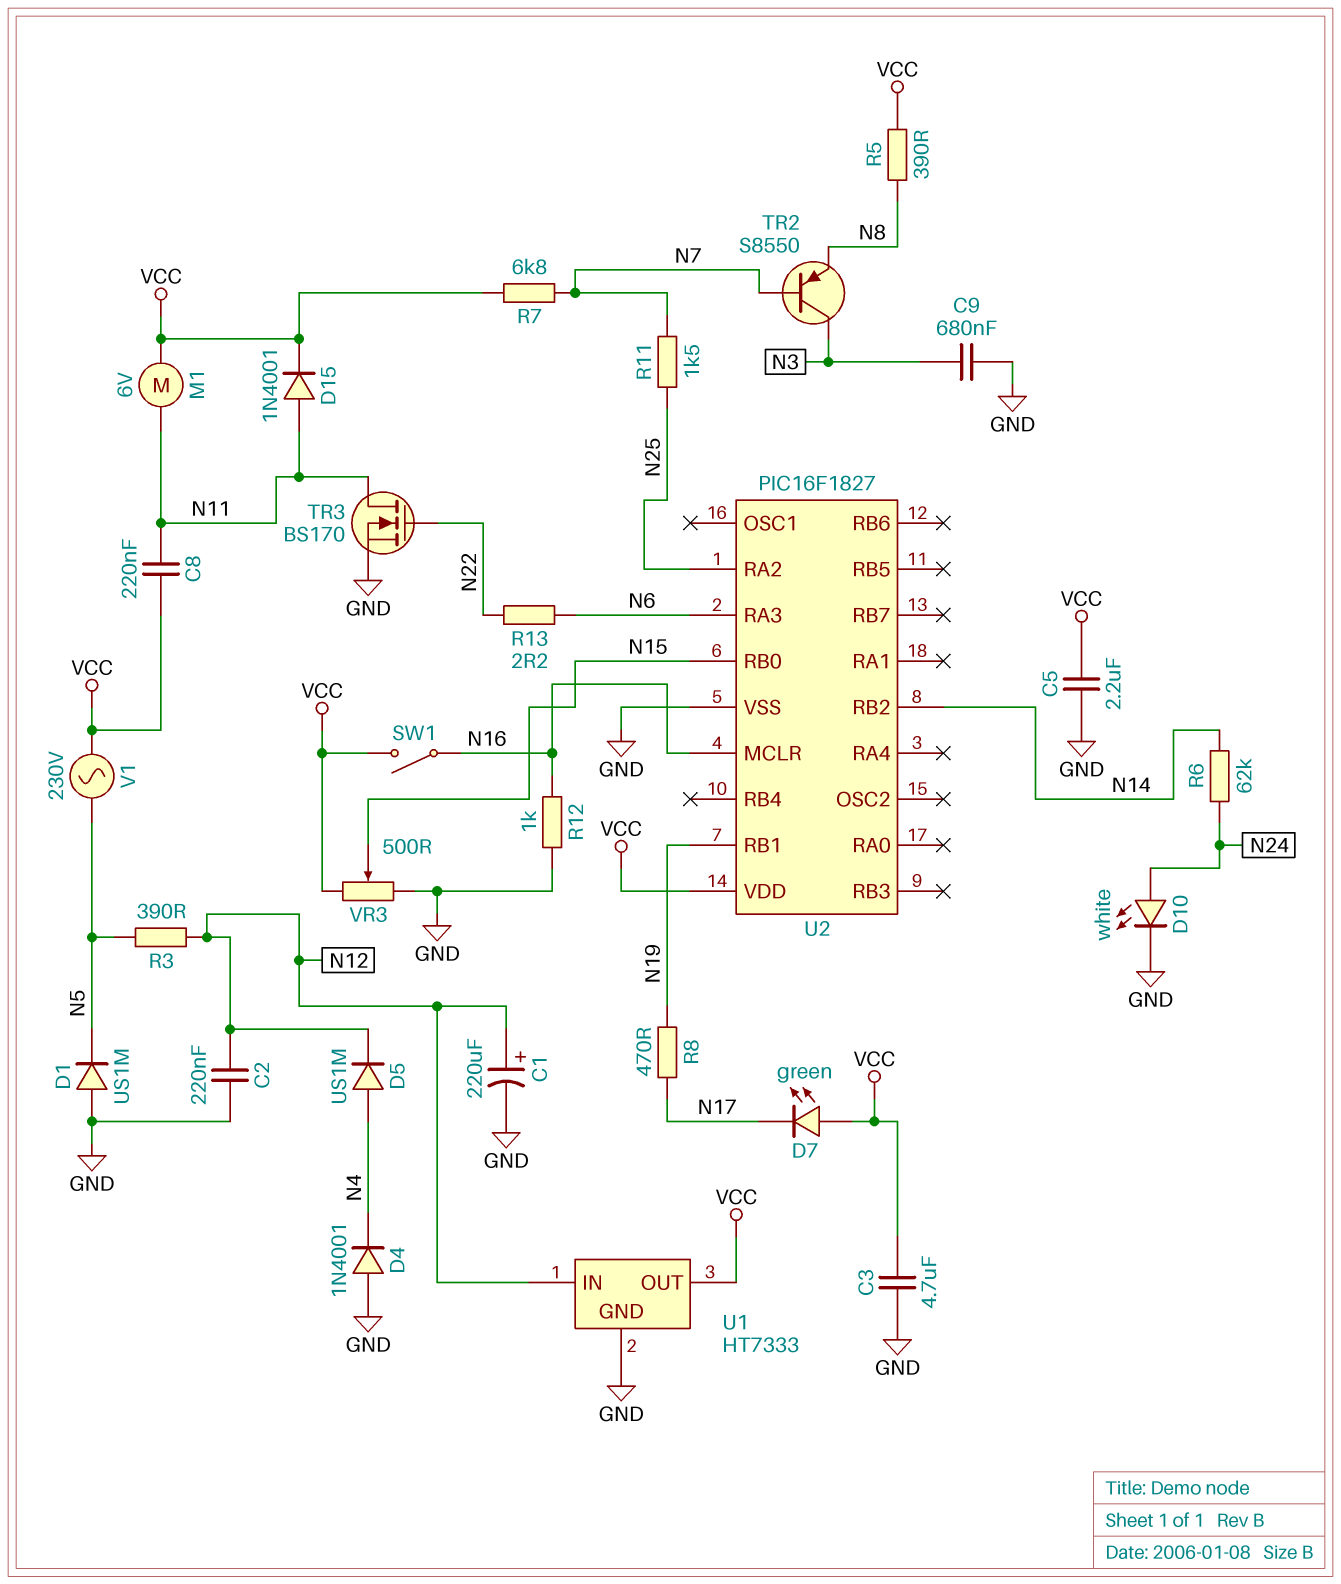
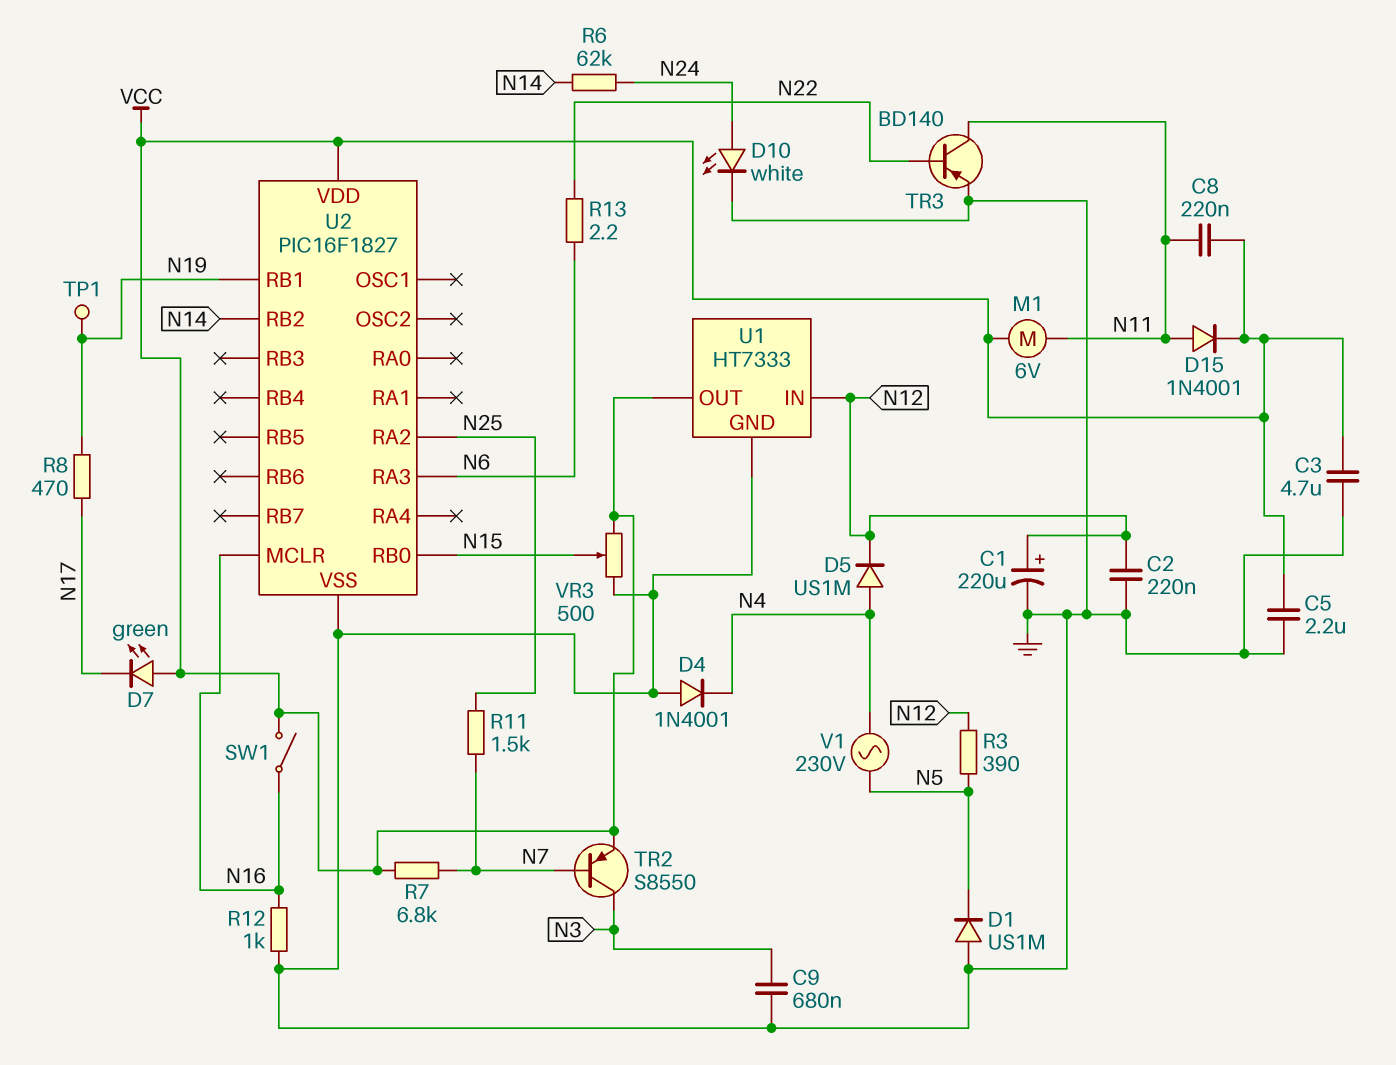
R5: 390 (N8, VCC) -> none
TP1: none -> test point (N19)
TR2: PNP S8550 (B N7, C N3, E N8) -> PNP S8550 (B N7, C N3, E VCC)
TR3: NMOS BS170 (G N22, D N11, S GND) -> PNP BD140 (B N22, C N11, E GND)
V1: AC 230V (N5, VCC) -> AC 230V (N4, N5)

